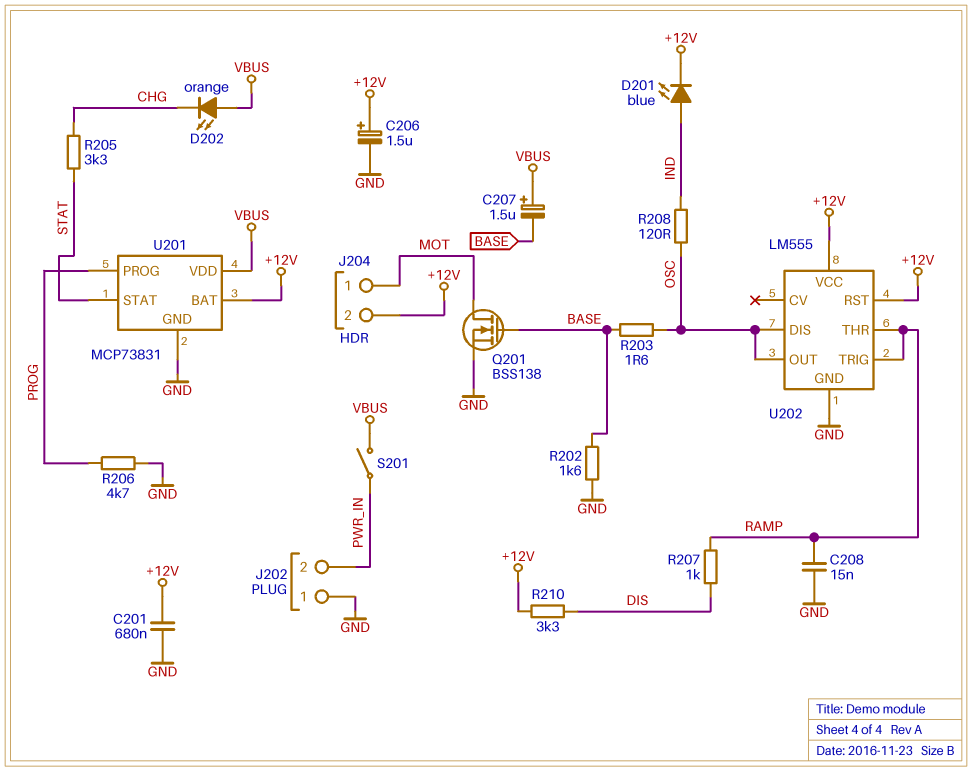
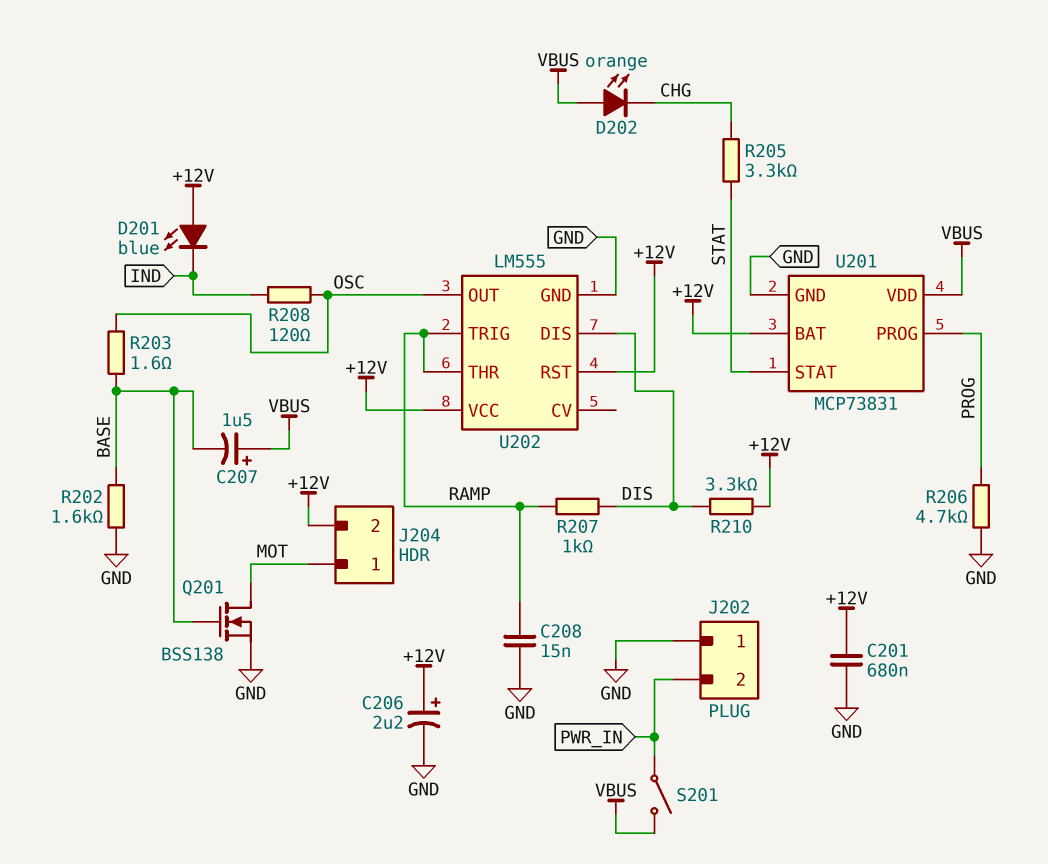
C206: 1.5uF (plus +12V, minus GND) -> 2.2uF (plus +12V, minus GND)
D201: LED blue (A IND, K +12V) -> LED blue (A +12V, K IND)
U202 pin DIS: OSC -> DIS

